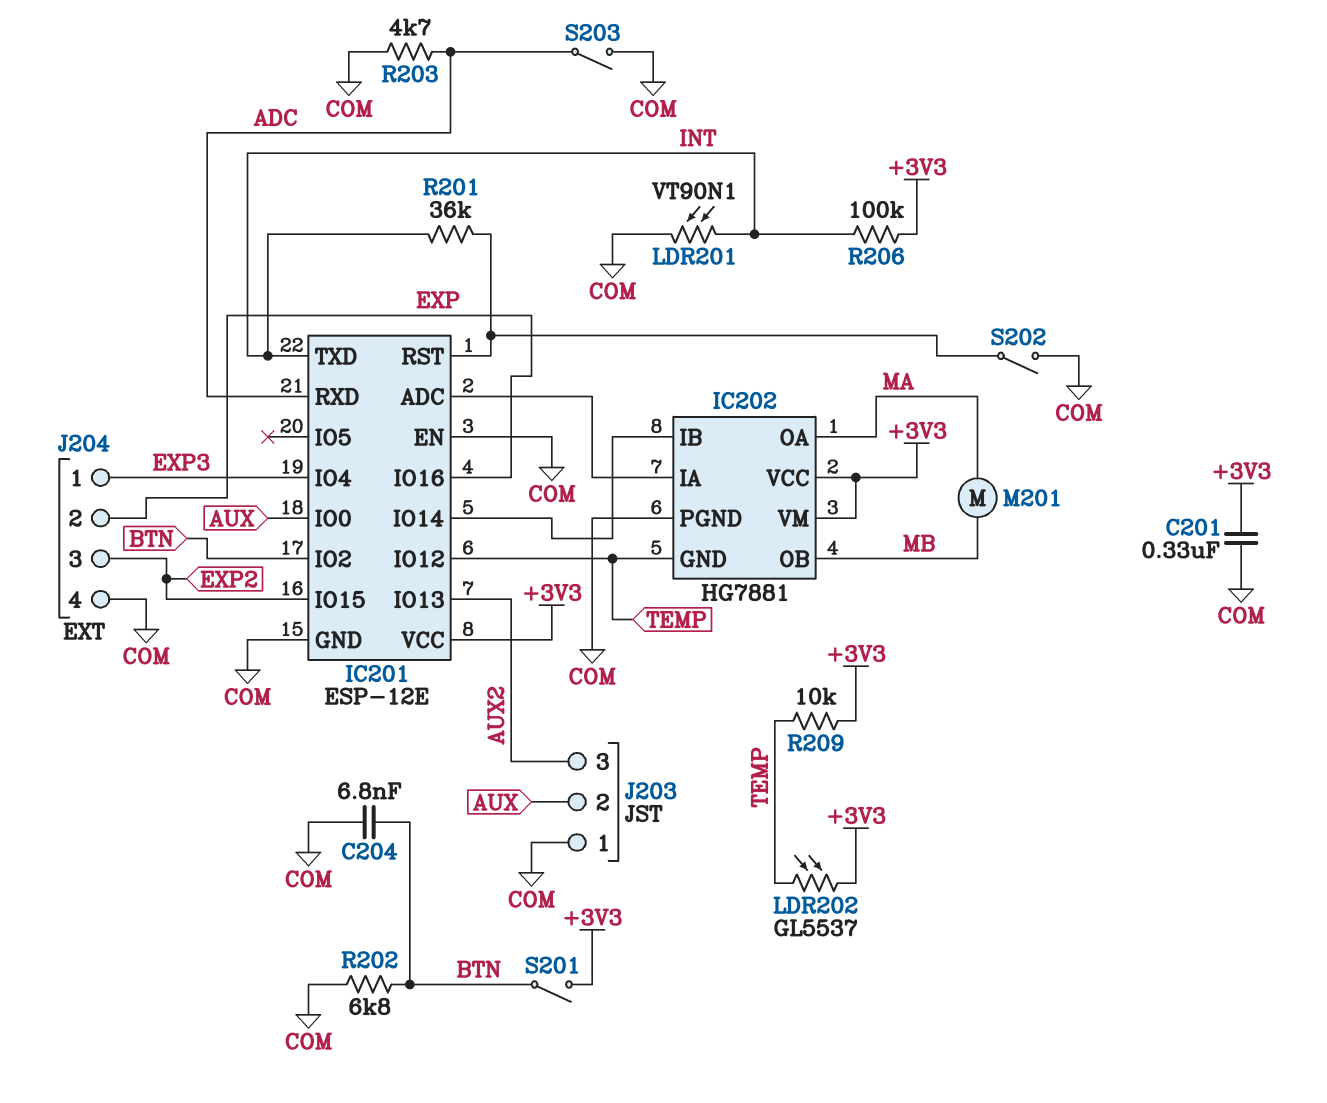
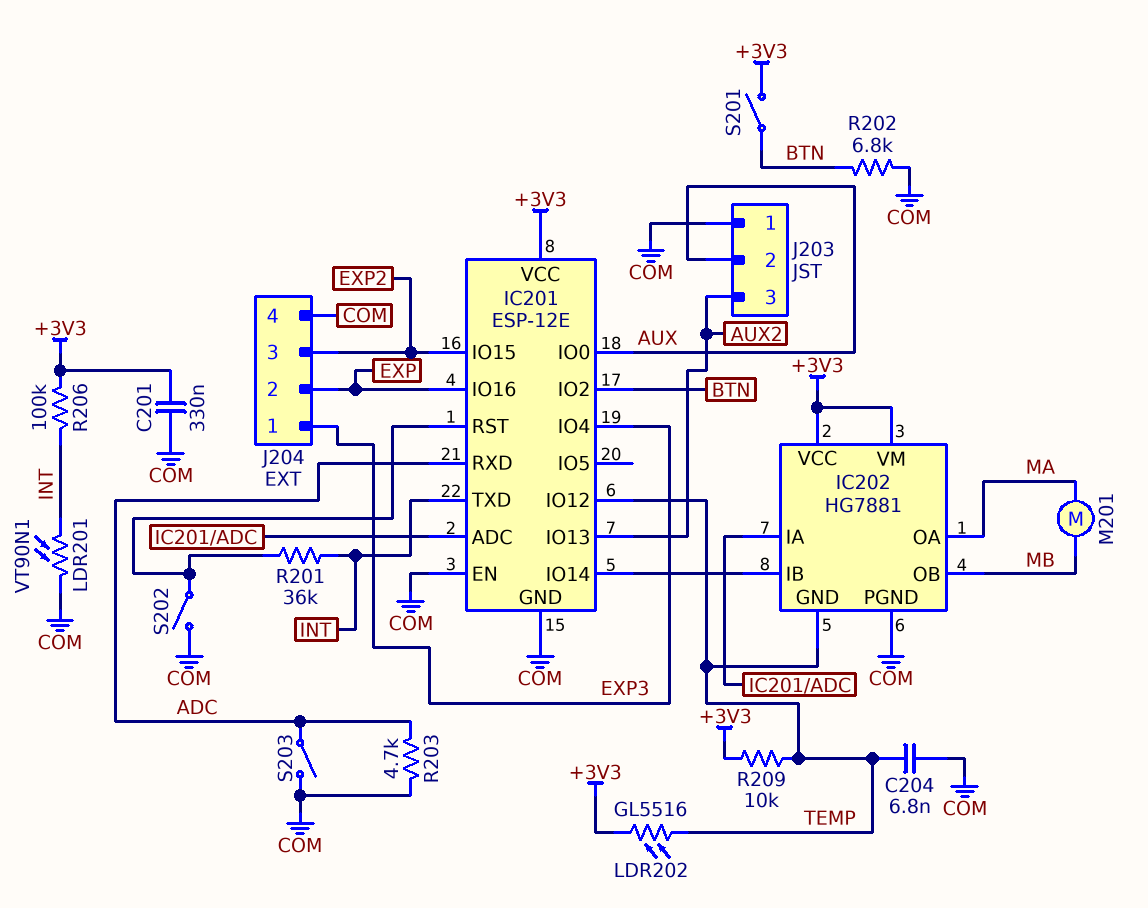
C204: 6.8nF (BTN, COM) -> 6.8nF (COM, TEMP)
LDR202: GL5537 (+3V3, TEMP) -> GL5516 (+3V3, TEMP)

